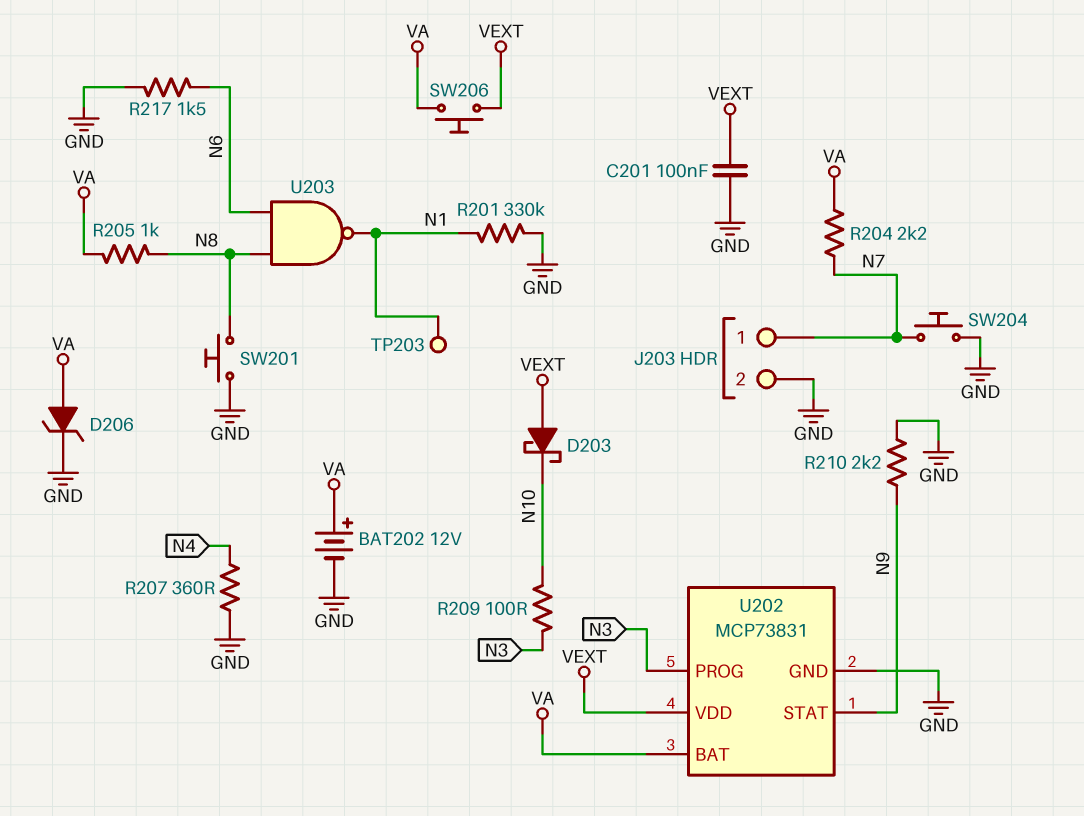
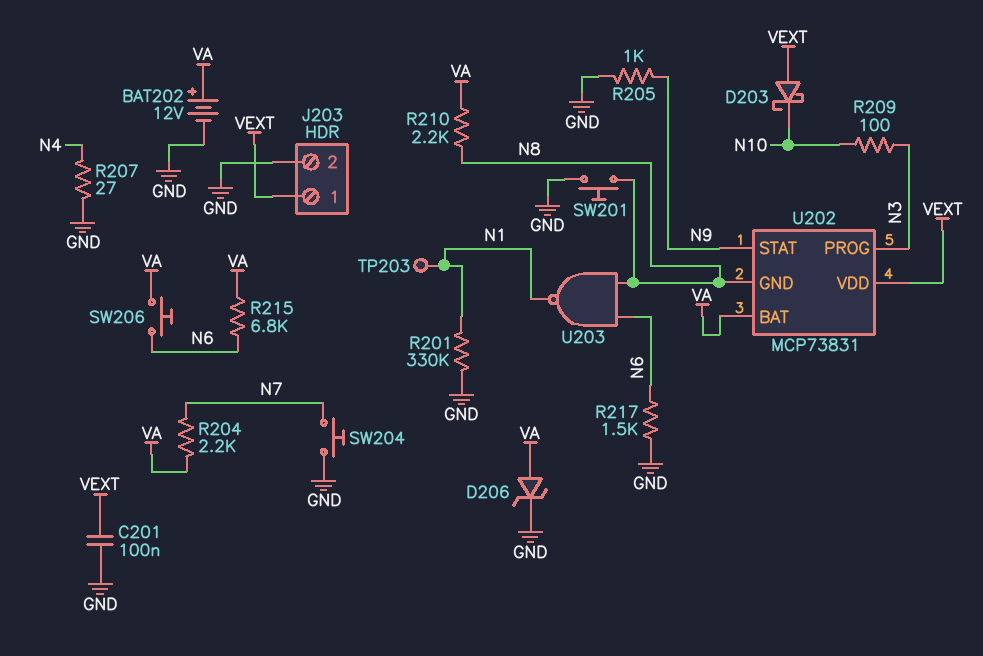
J203 pin 1: N7 -> VEXT
R205: 1k (N8, VA) -> 1k (GND, N9)
R207: 360 (GND, N4) -> 27 (GND, N4)
R210: 2.2k (GND, N9) -> 2.2k (N8, VA)
R215: none -> 6.8k (N6, VA)
SW206: button (VA, VEXT) -> button (N6, VA)
U202 pin GND: GND -> N8

